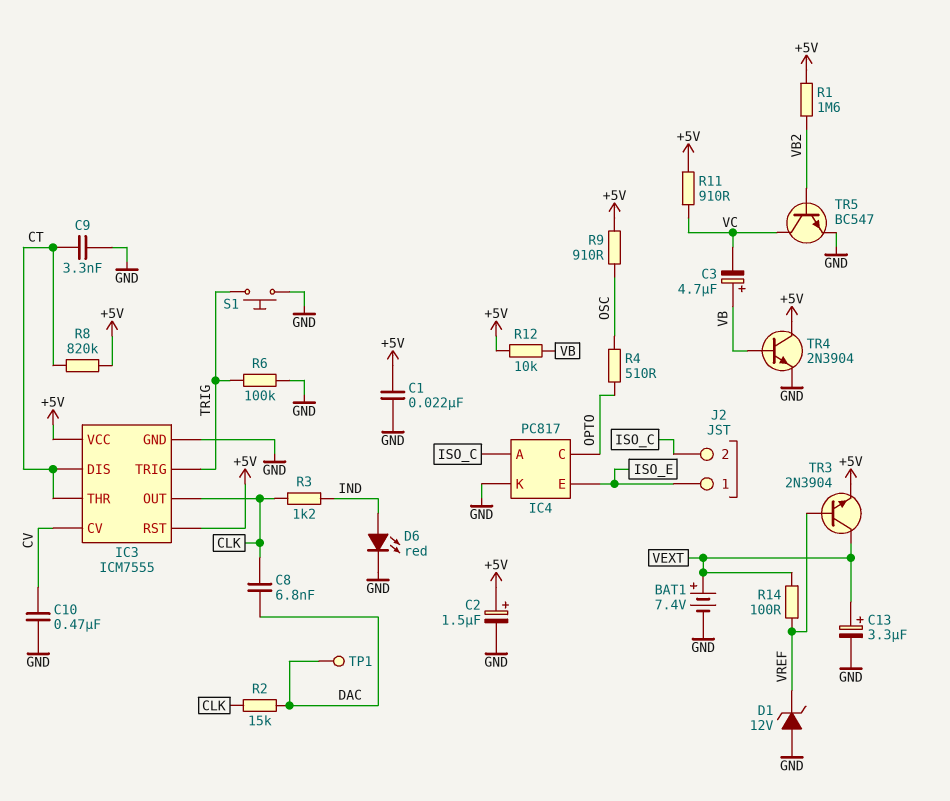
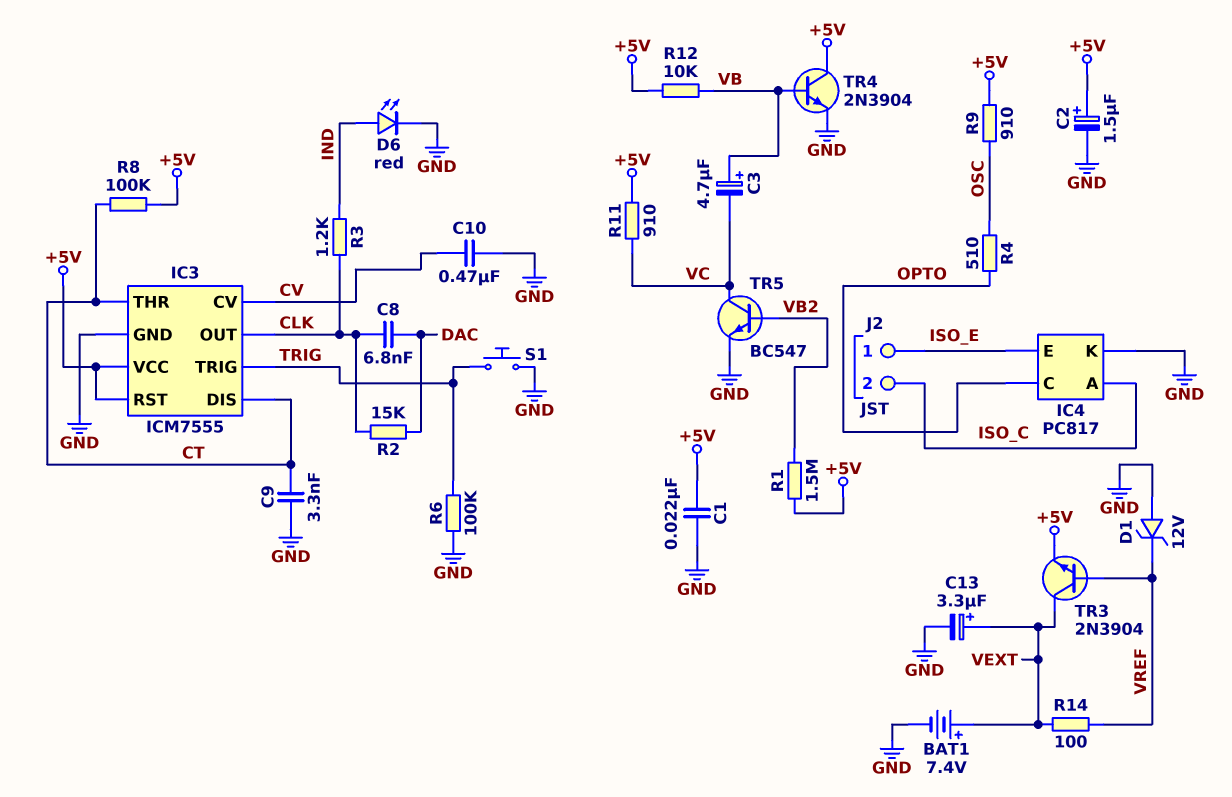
R1: 1.6M (+5V, VB2) -> 1.5M (+5V, VB2)
R8: 820k (+5V, CT) -> 100k (+5V, CT)
TP1: test point (DAC) -> none

